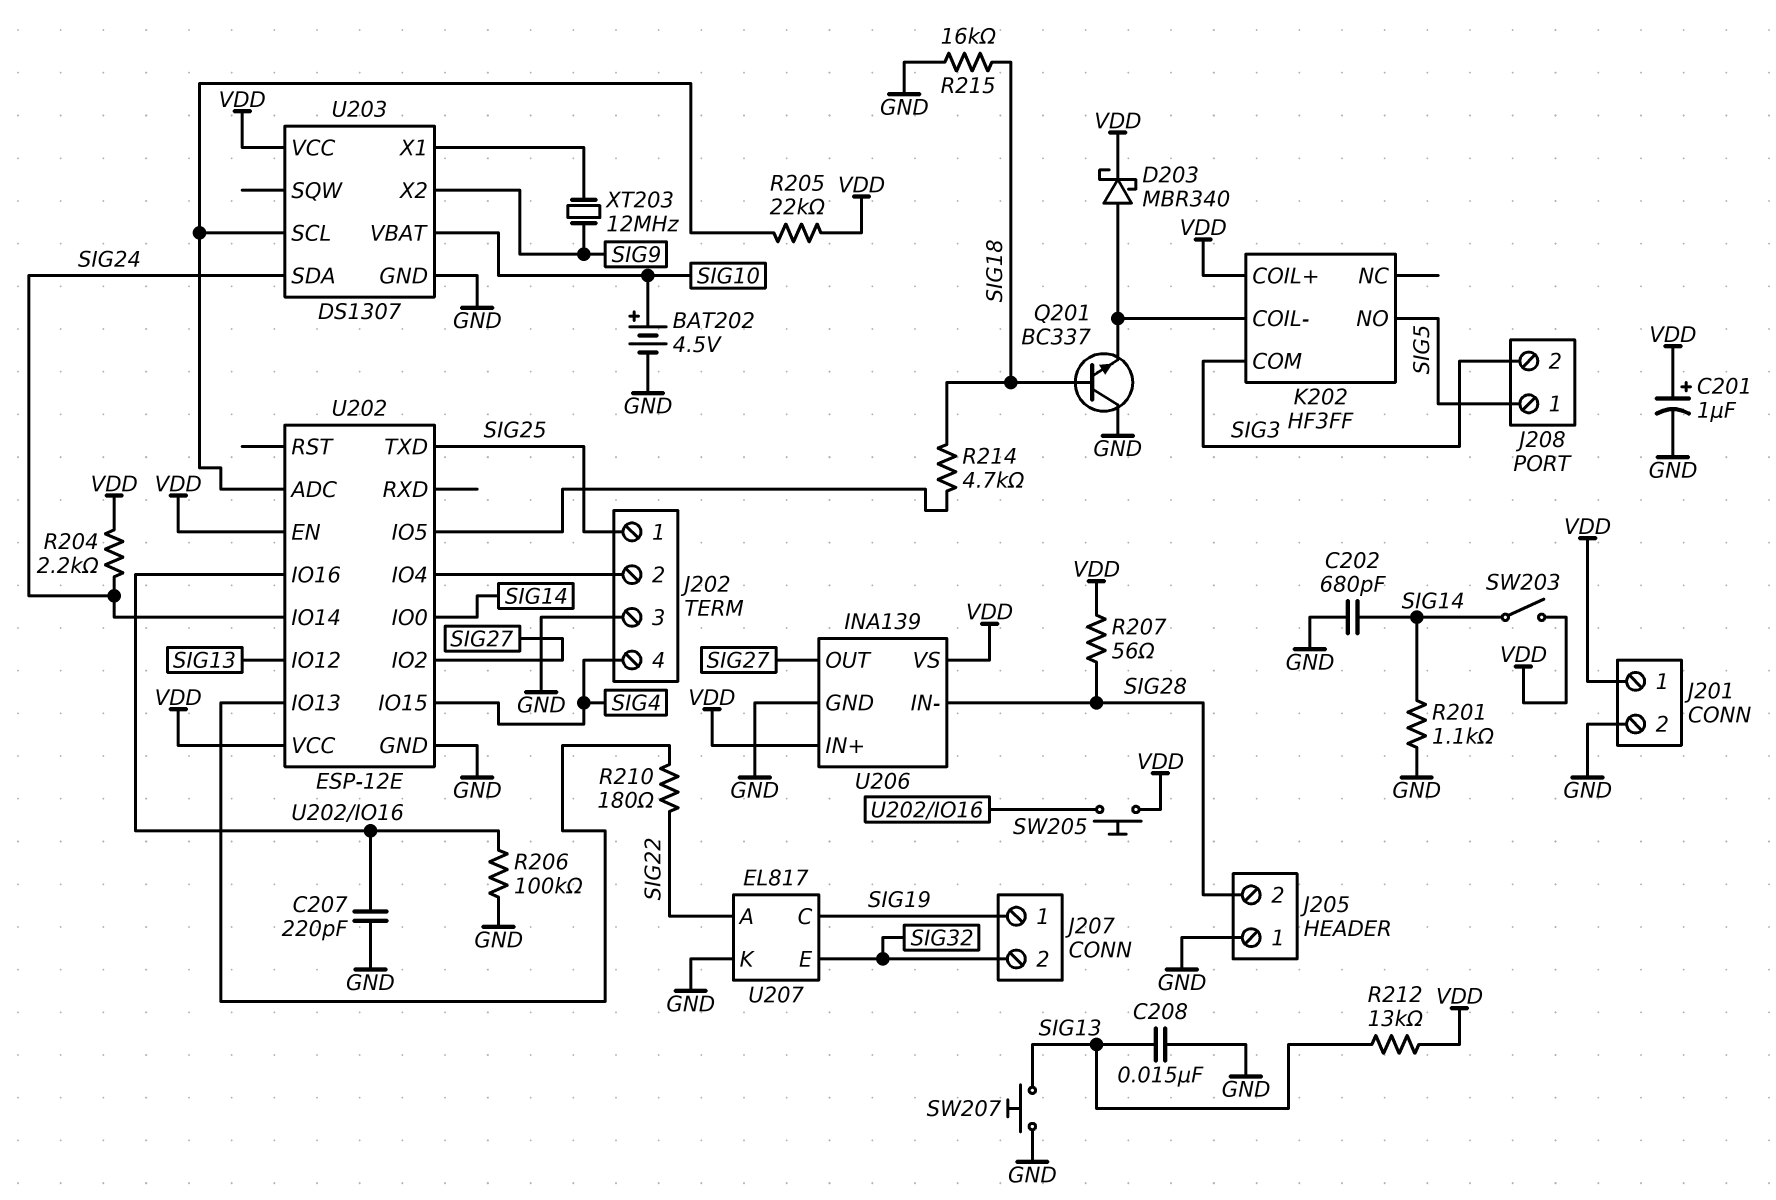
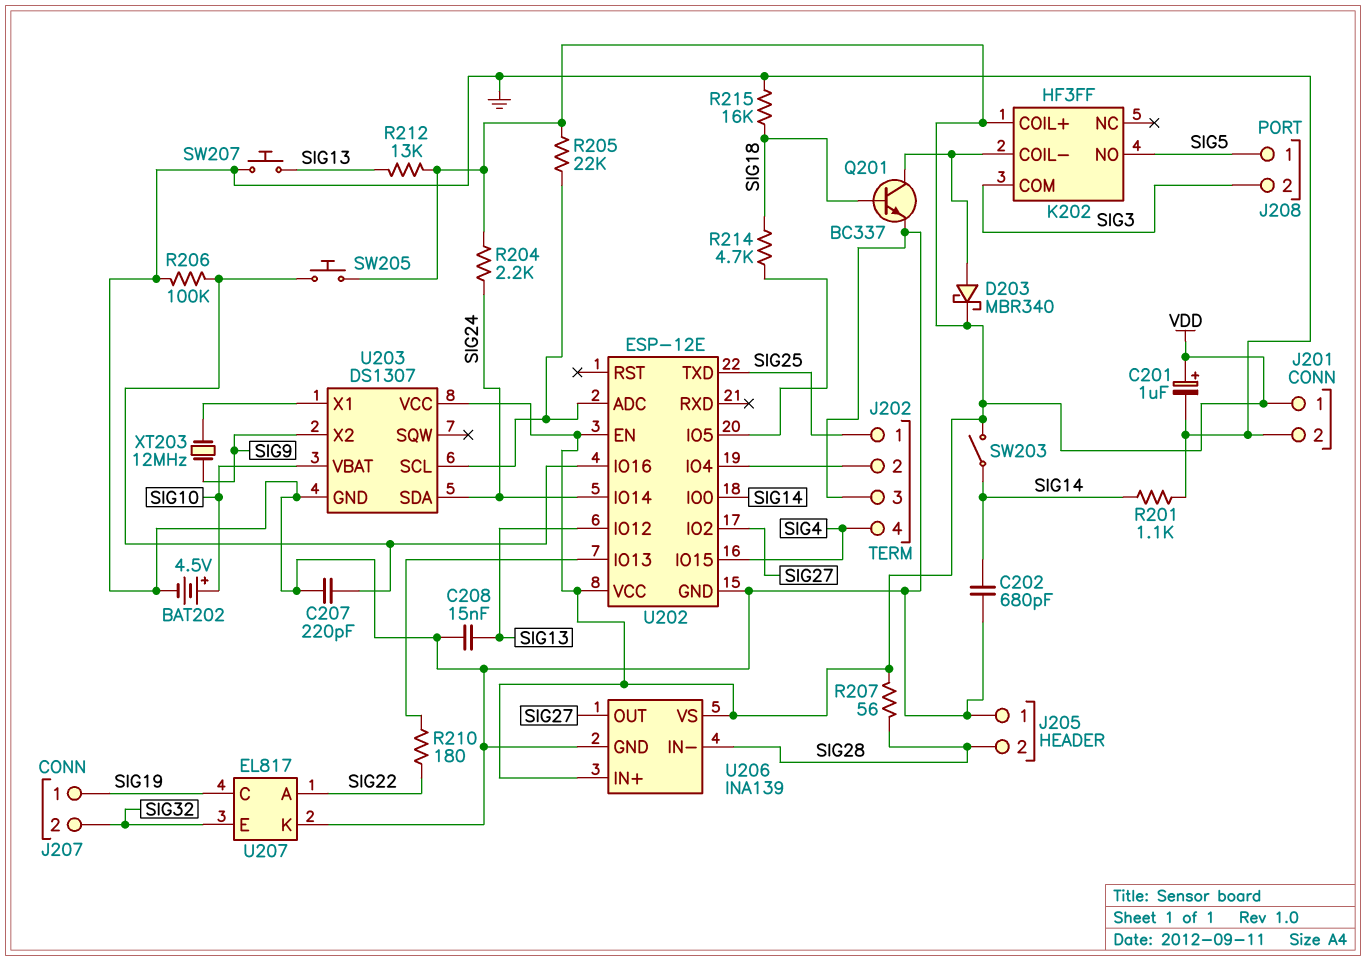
Q201: NPN BC337 (B SIG18, C GND, E K202/COIL-) -> NPN BC337 (B SIG18, C K202/COIL-, E GND)

